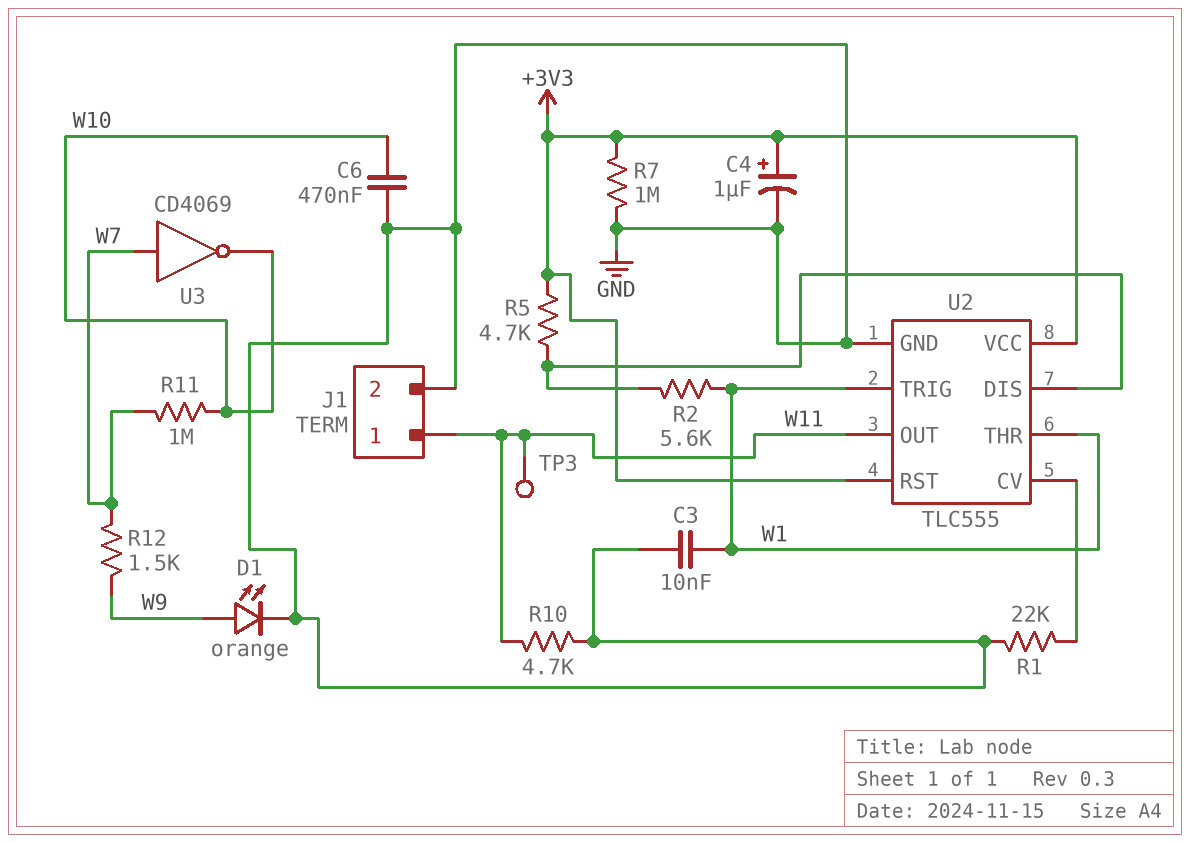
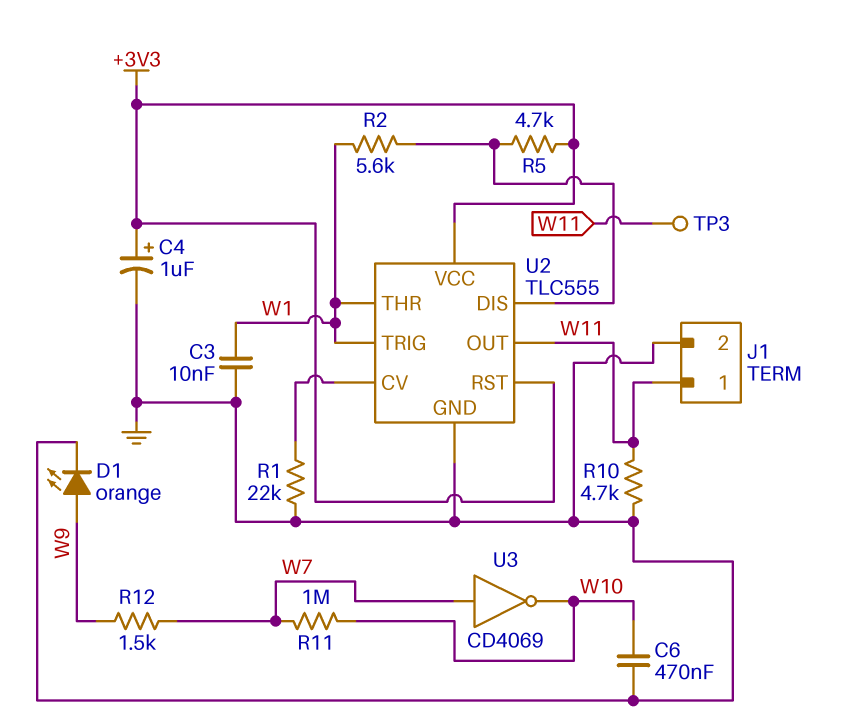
R7: 1M (+3V3, GND) -> none

